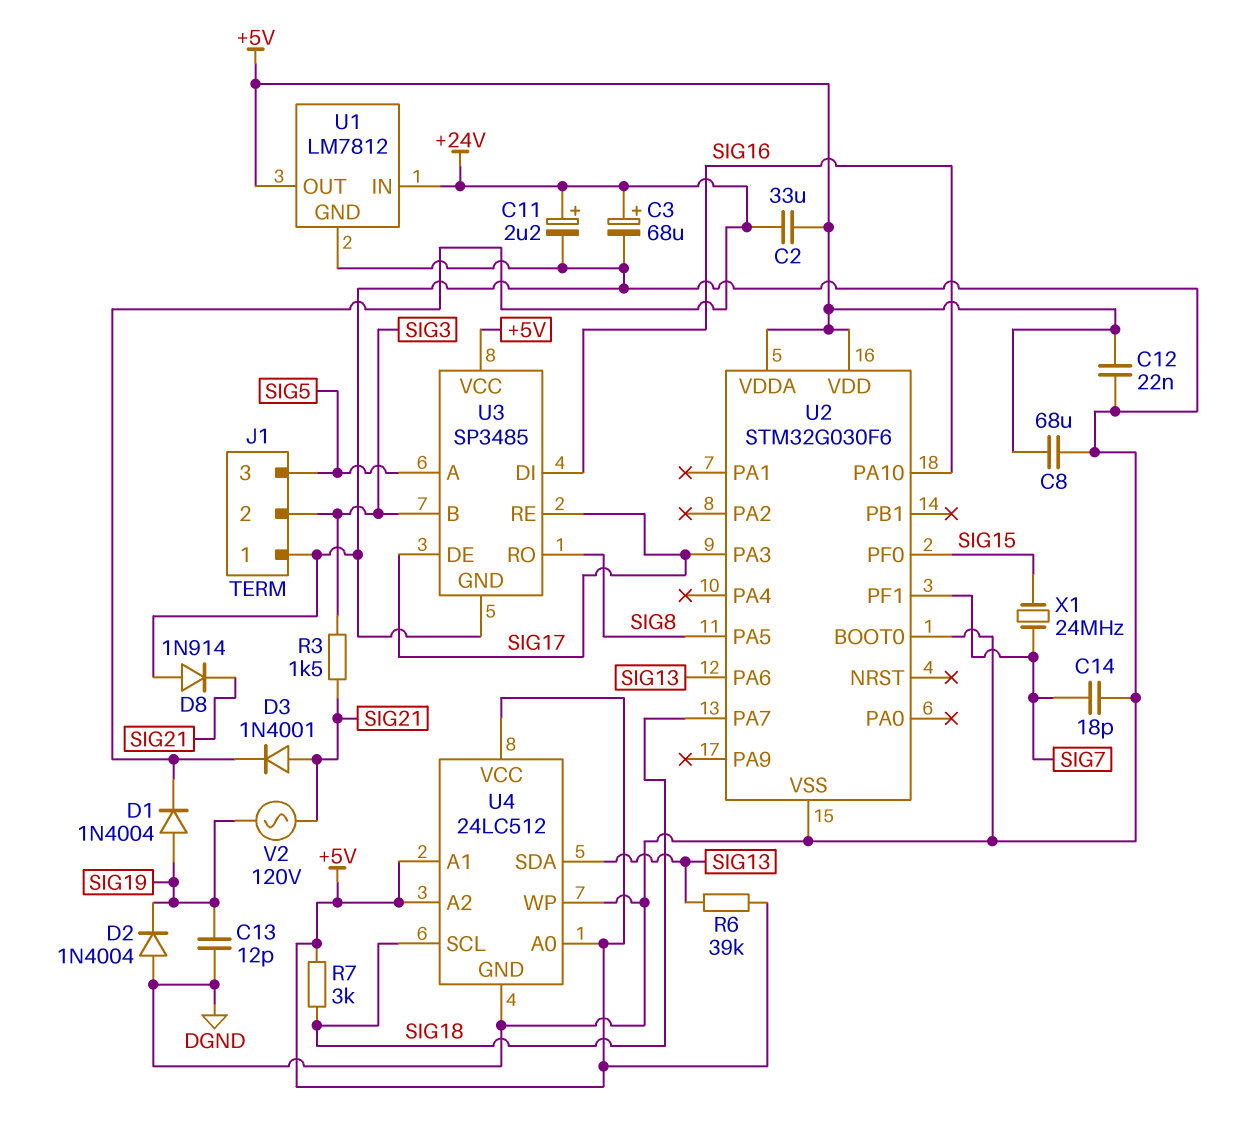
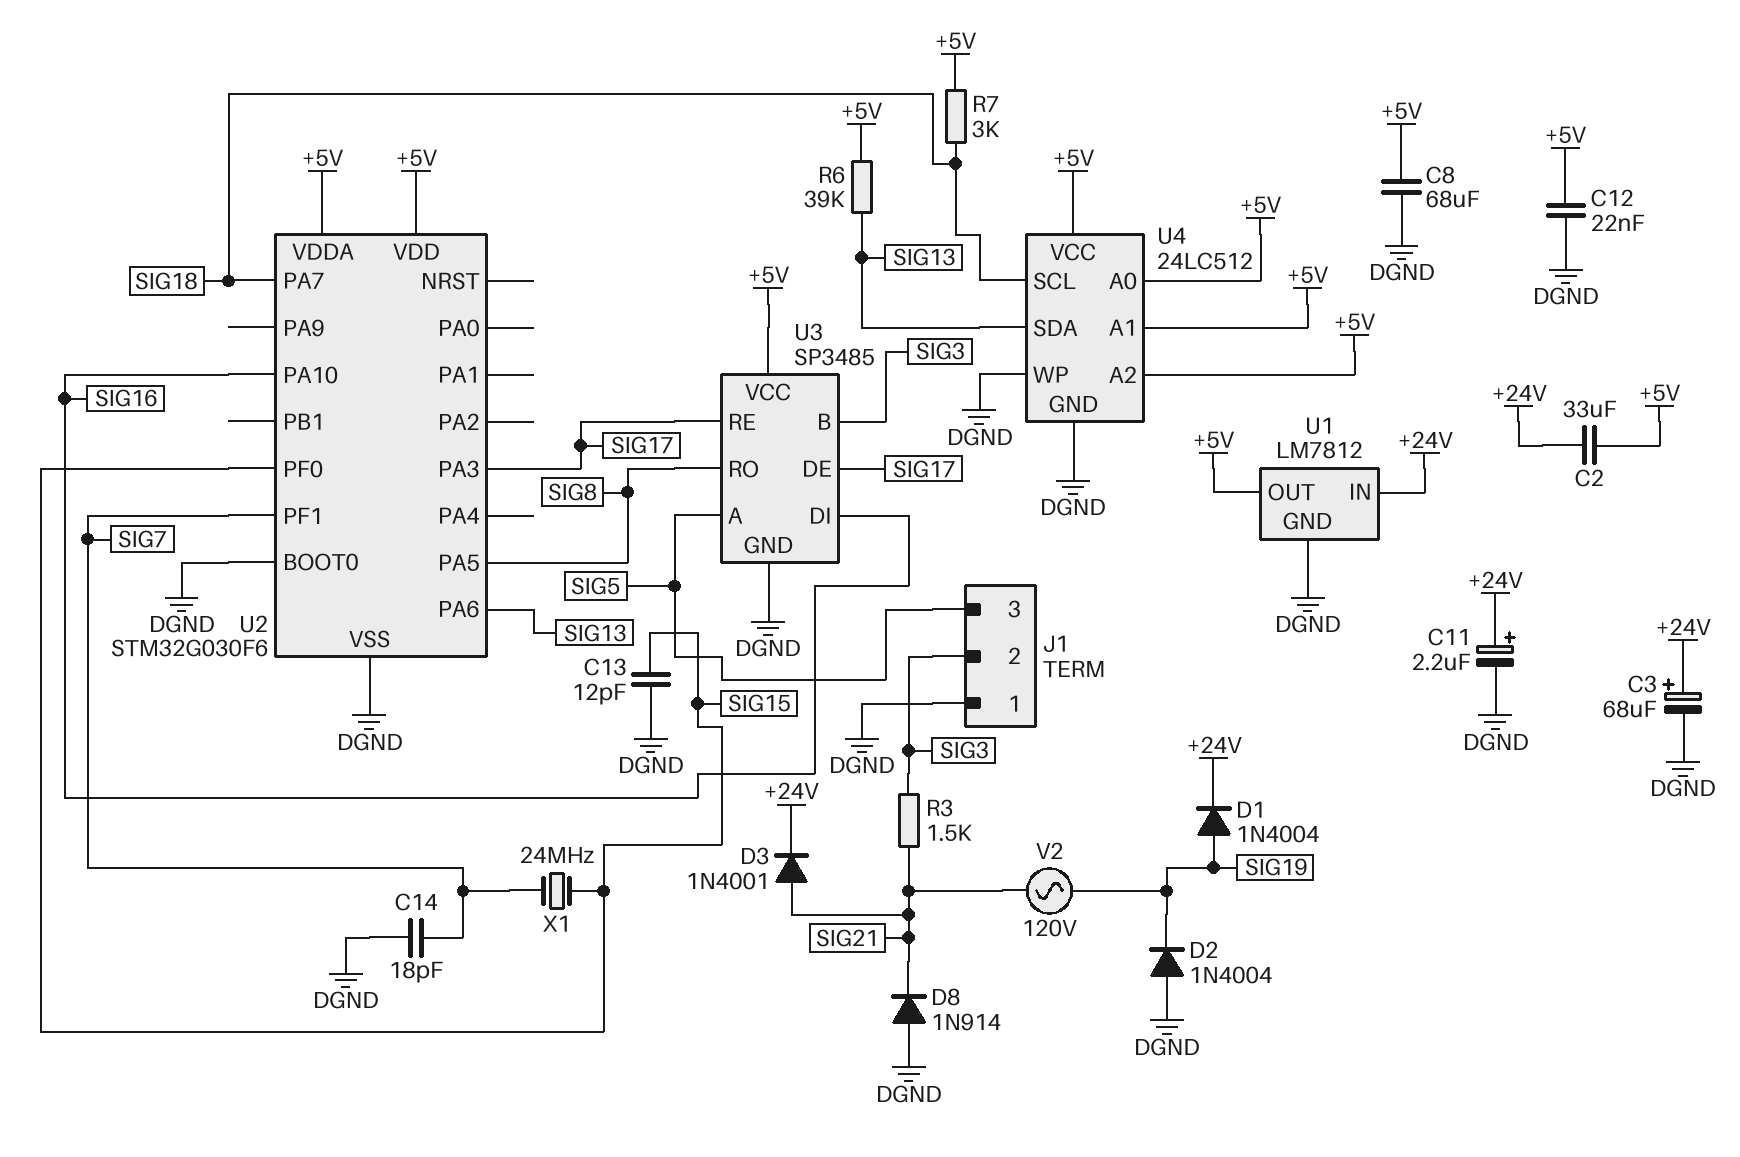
C13: 12pF (DGND, SIG19) -> 12pF (DGND, SIG15)

